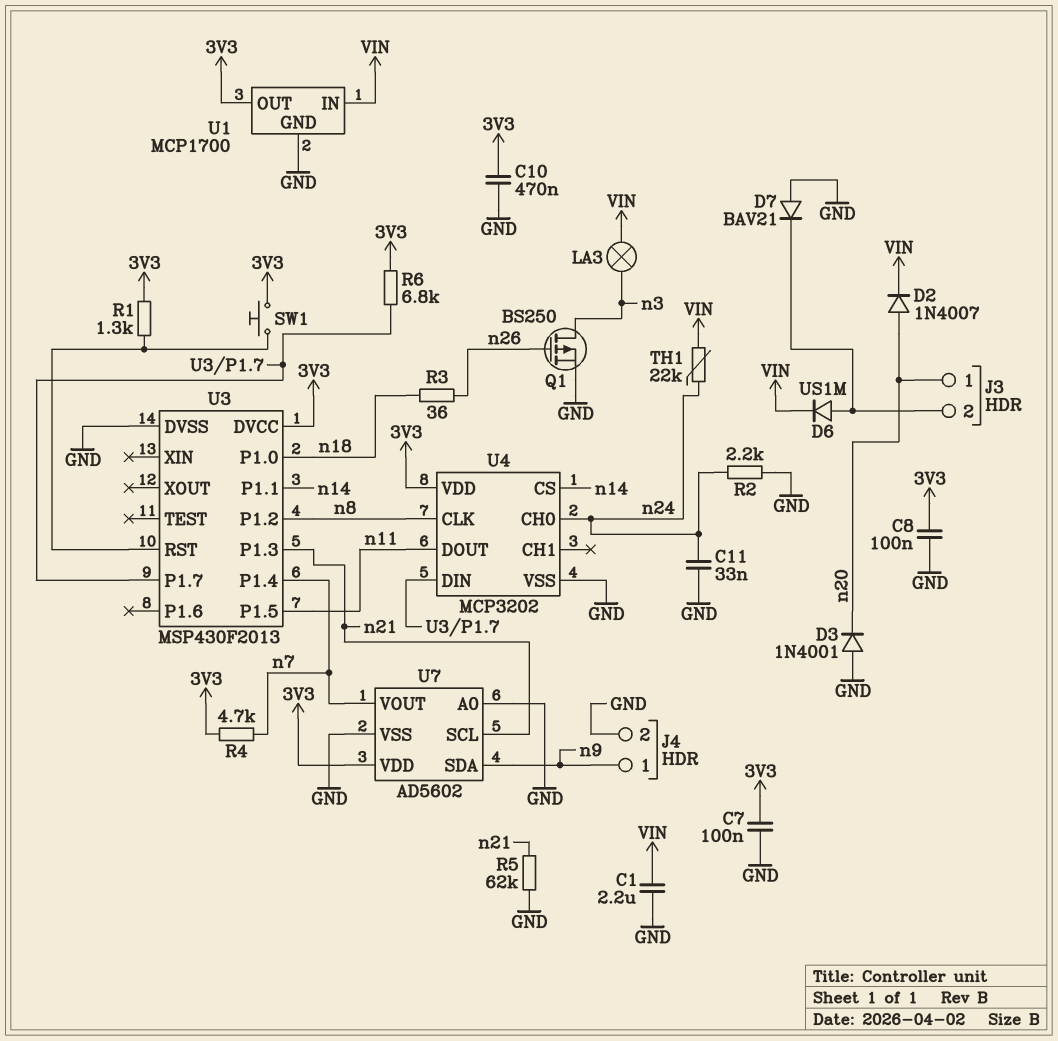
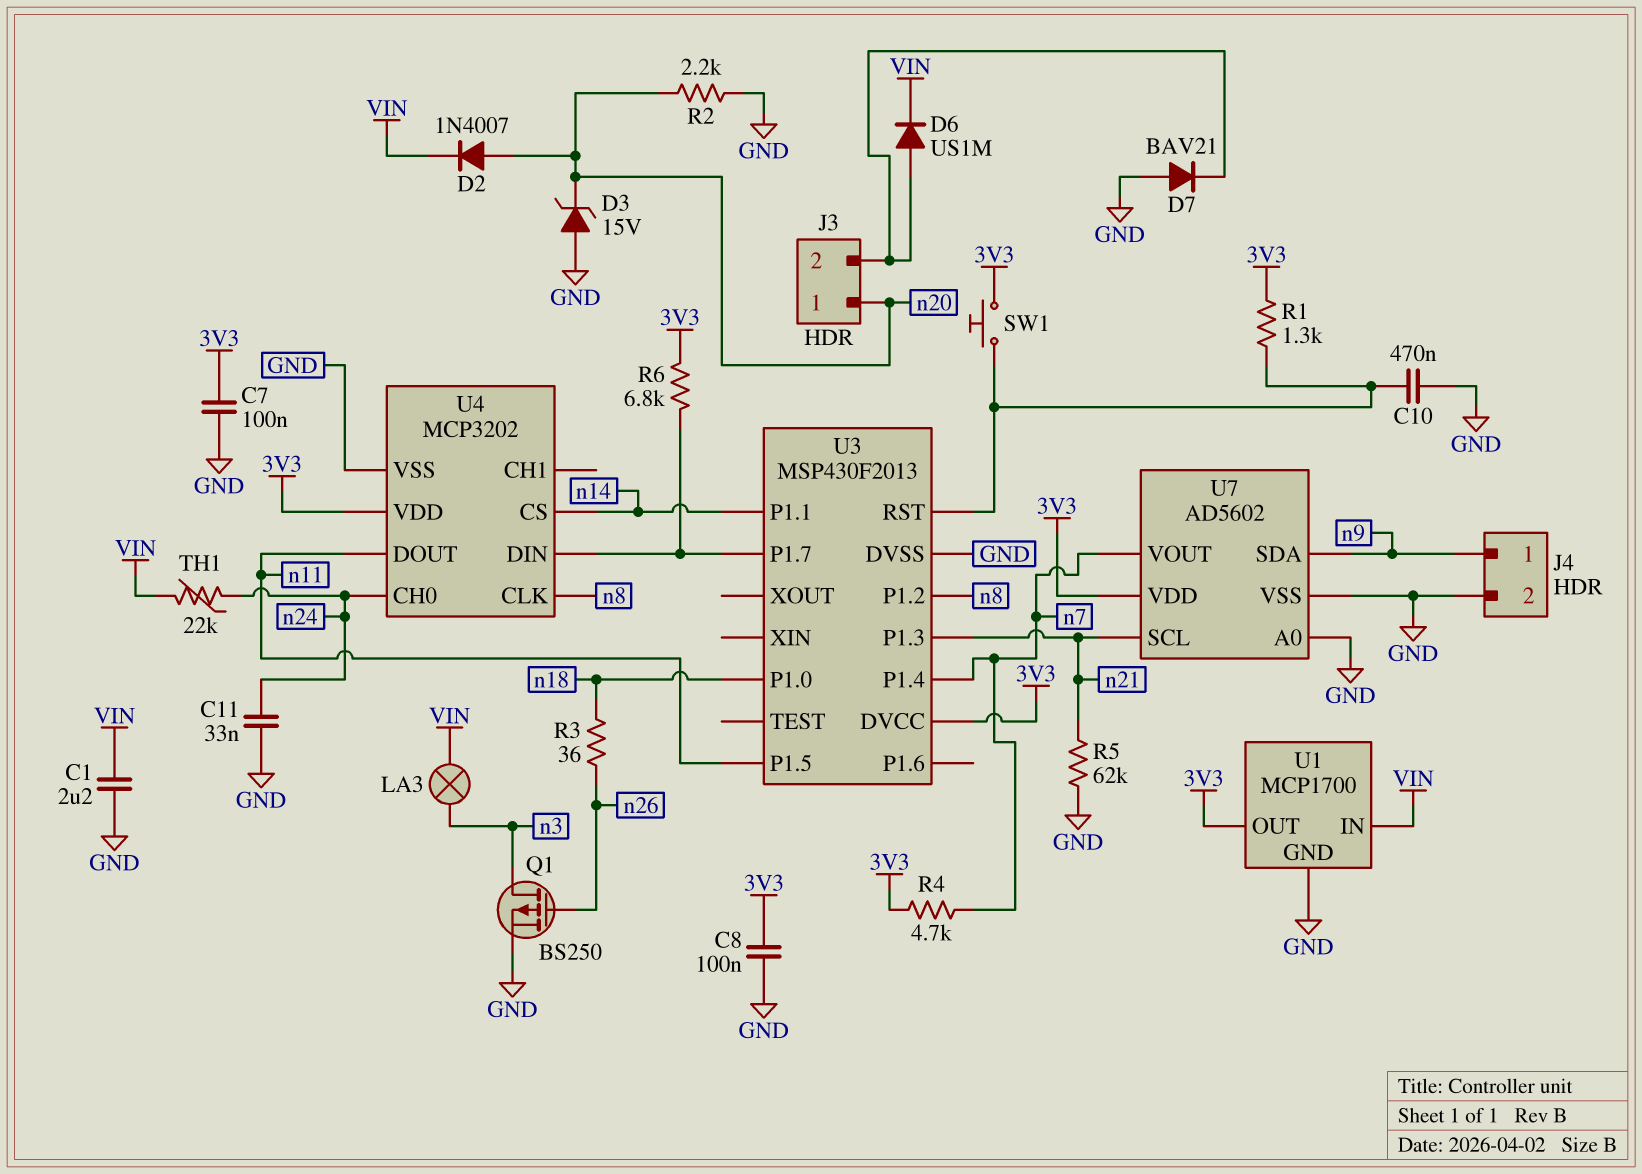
C10: 470nF (3V3, GND) -> 470nF (GND, U3/RST)
D3: diode 1N4001 (A GND, K n20) -> zener 15V (A GND, K n20)
R2: 2.2k (GND, n24) -> 2.2k (GND, n20)

